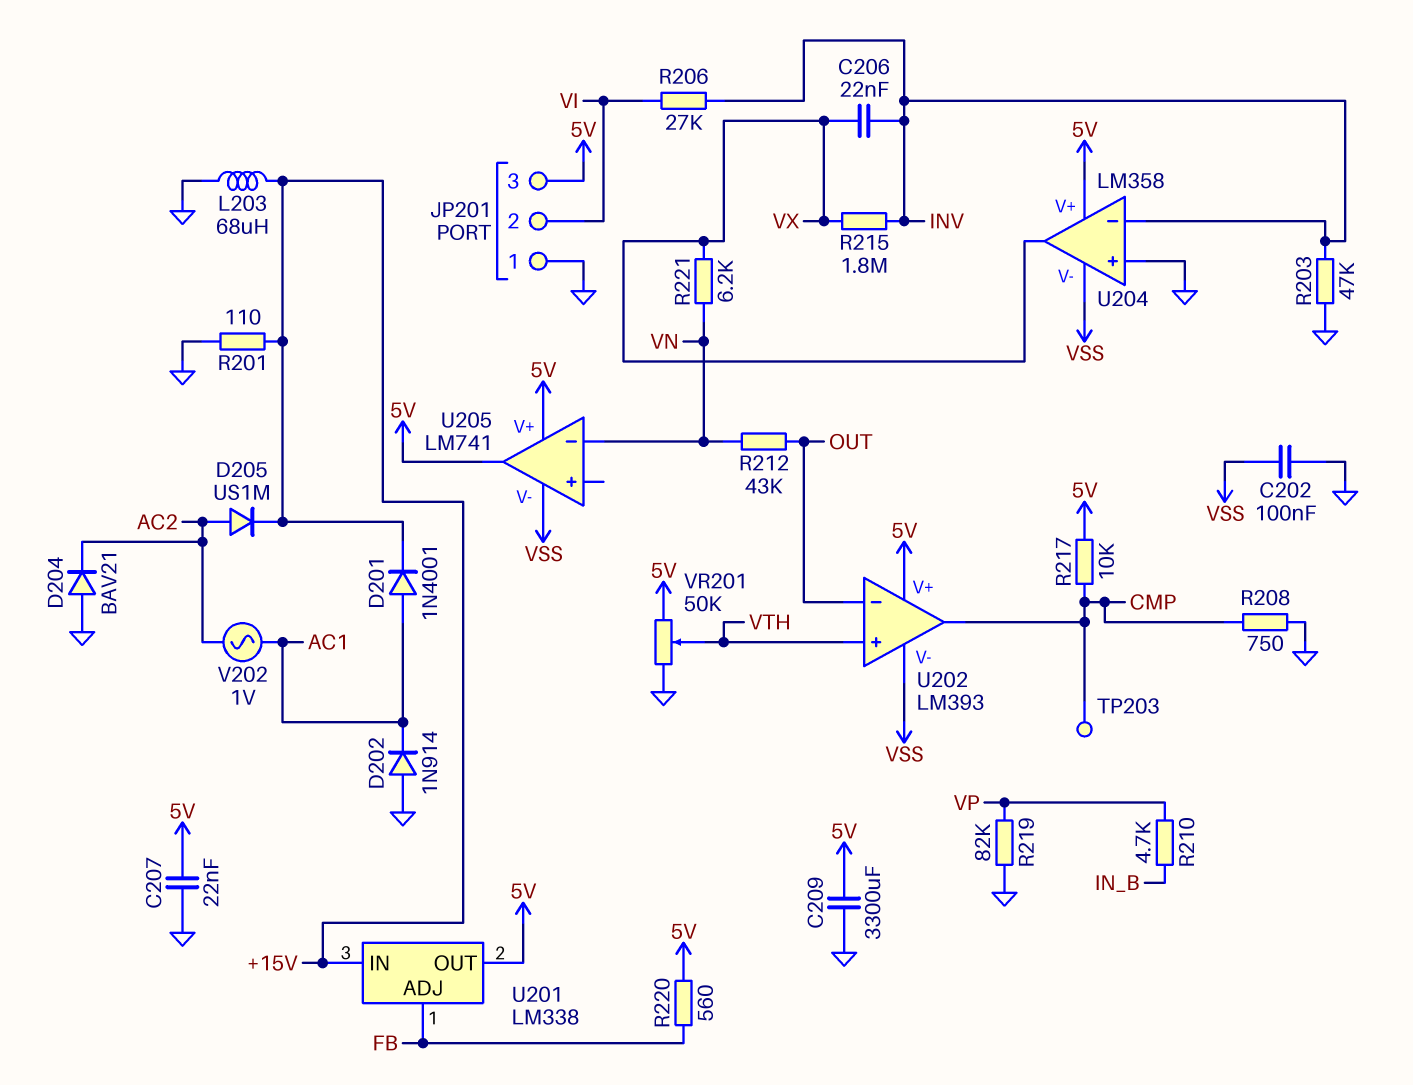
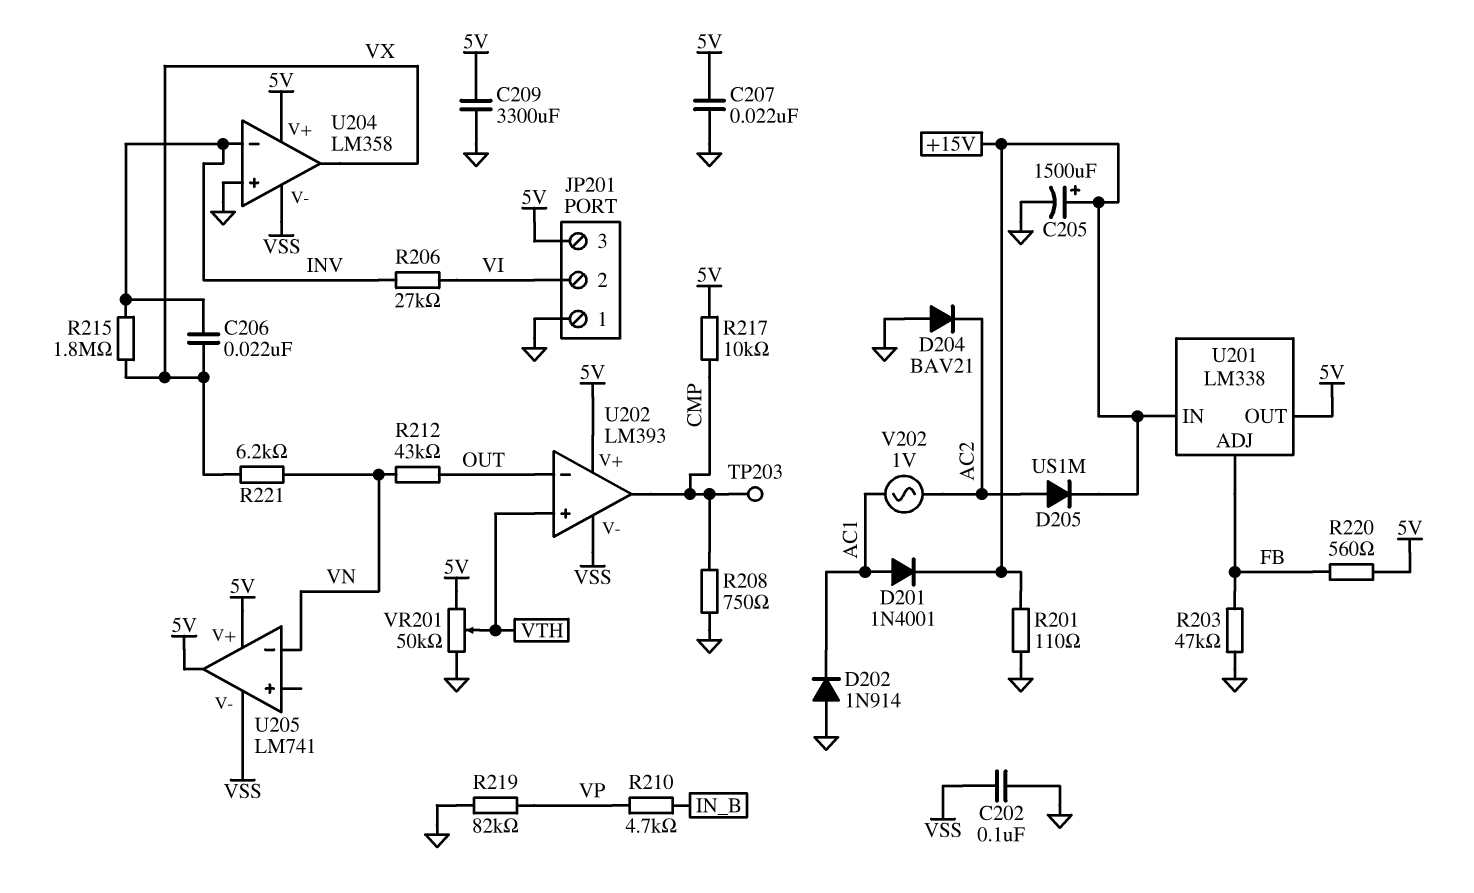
C205: none -> 1500uF (plus +15V, minus GND)
L203: 68uH (+15V, GND) -> none
R203: 47k (GND, INV) -> 47k (FB, GND)

